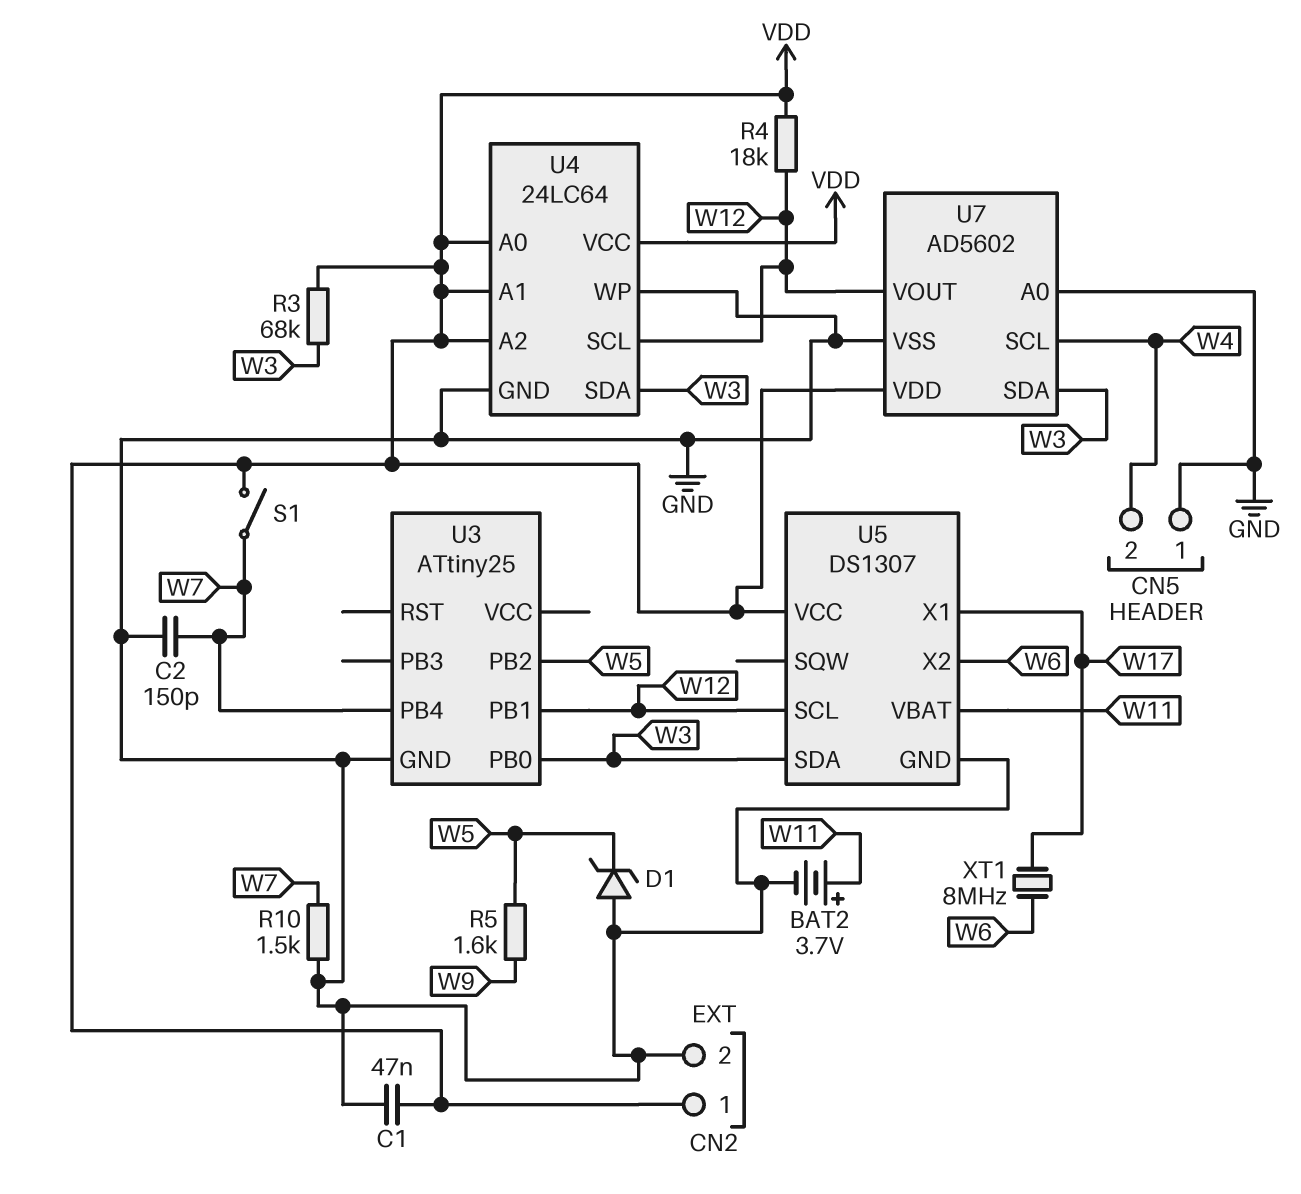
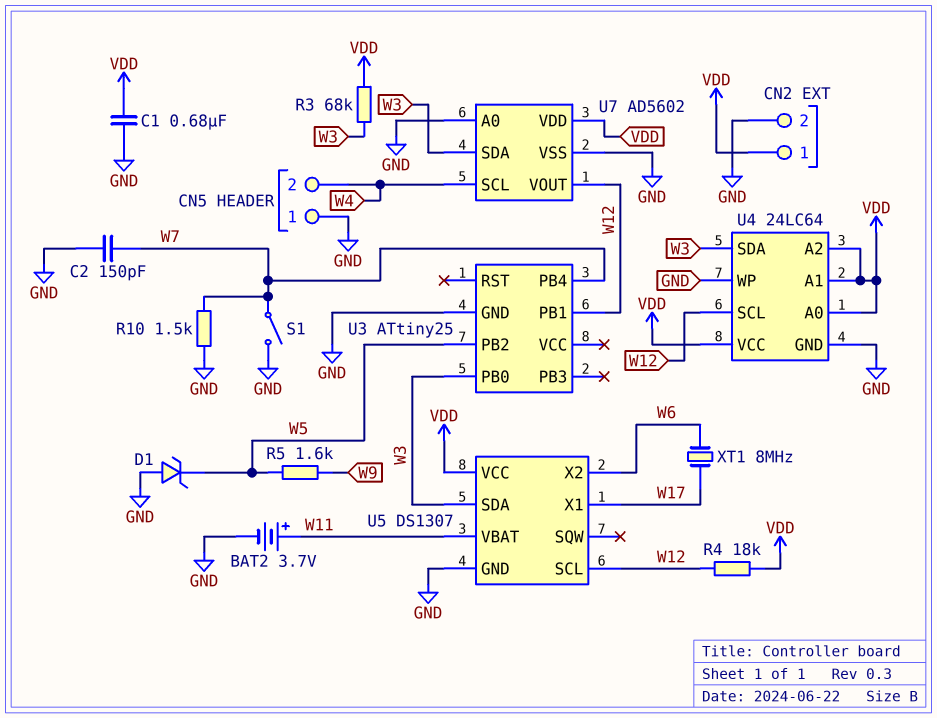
C1: 47nF (GND, VDD) -> 680nF (GND, VDD)
S1: switch (VDD, W7) -> switch (GND, W7)

